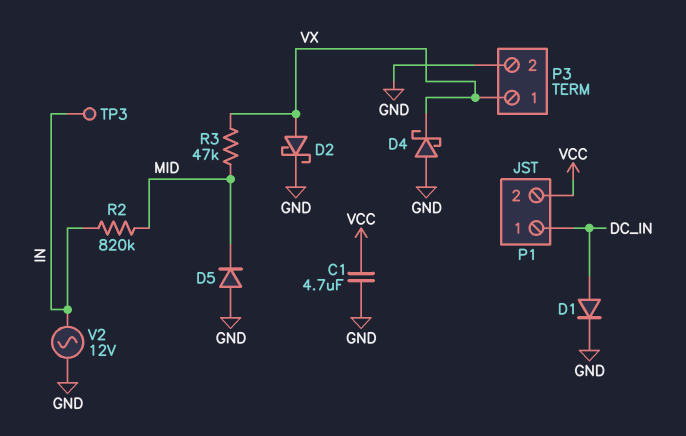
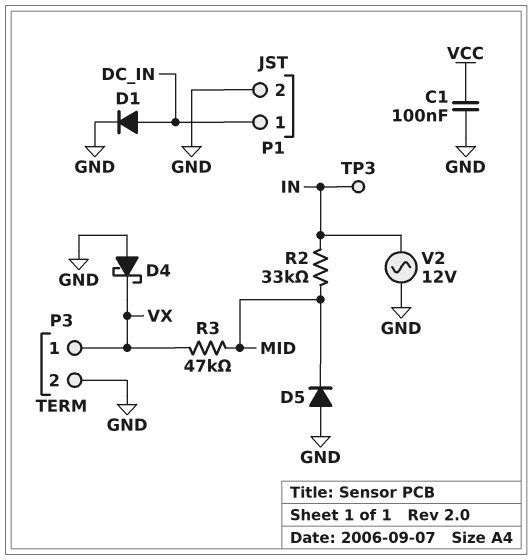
C1: 4.7uF (GND, VCC) -> 100nF (GND, VCC)
D2: schottky (A VX, K GND) -> none
P1 pin 2: VCC -> GND
R2: 820k (IN, MID) -> 33k (IN, MID)

